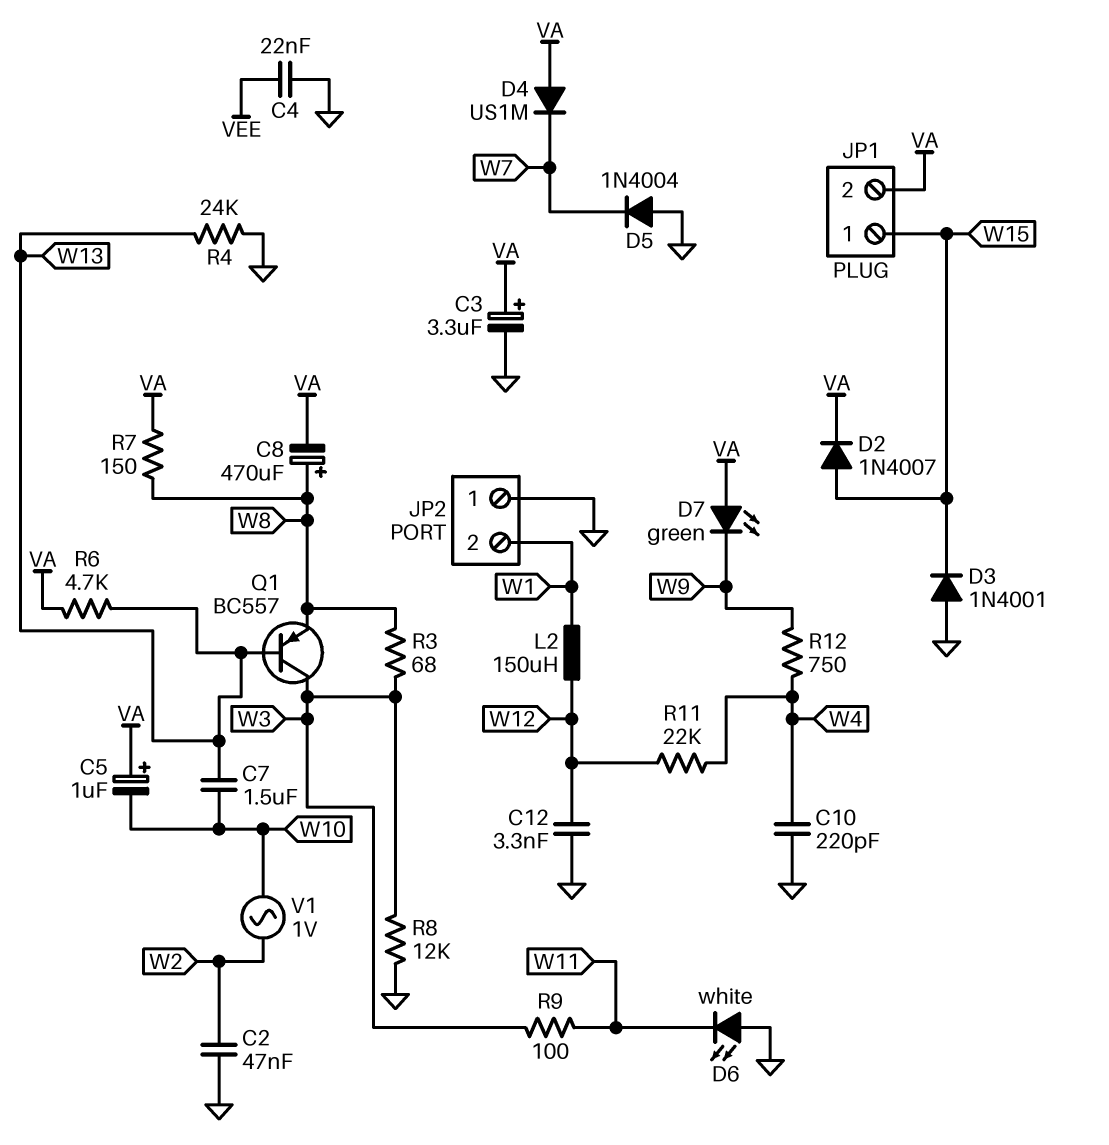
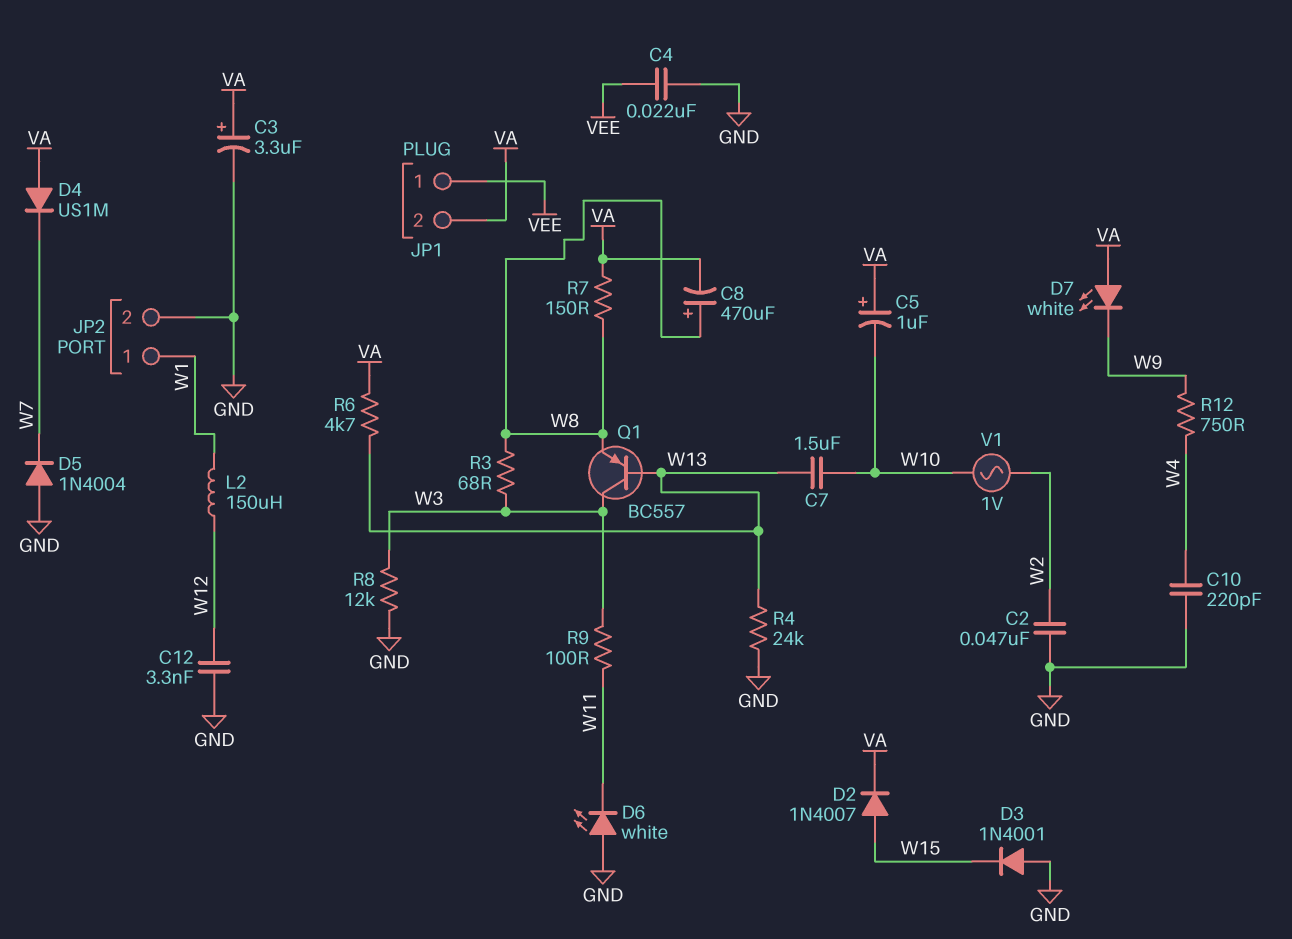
D7: LED green (A VA, K W9) -> LED white (A VA, K W9)
JP1 pin 1: W15 -> VEE
JP2 pin 1: GND -> W1
JP2 pin 2: W1 -> GND
R11: 22k (W4, W12) -> none

